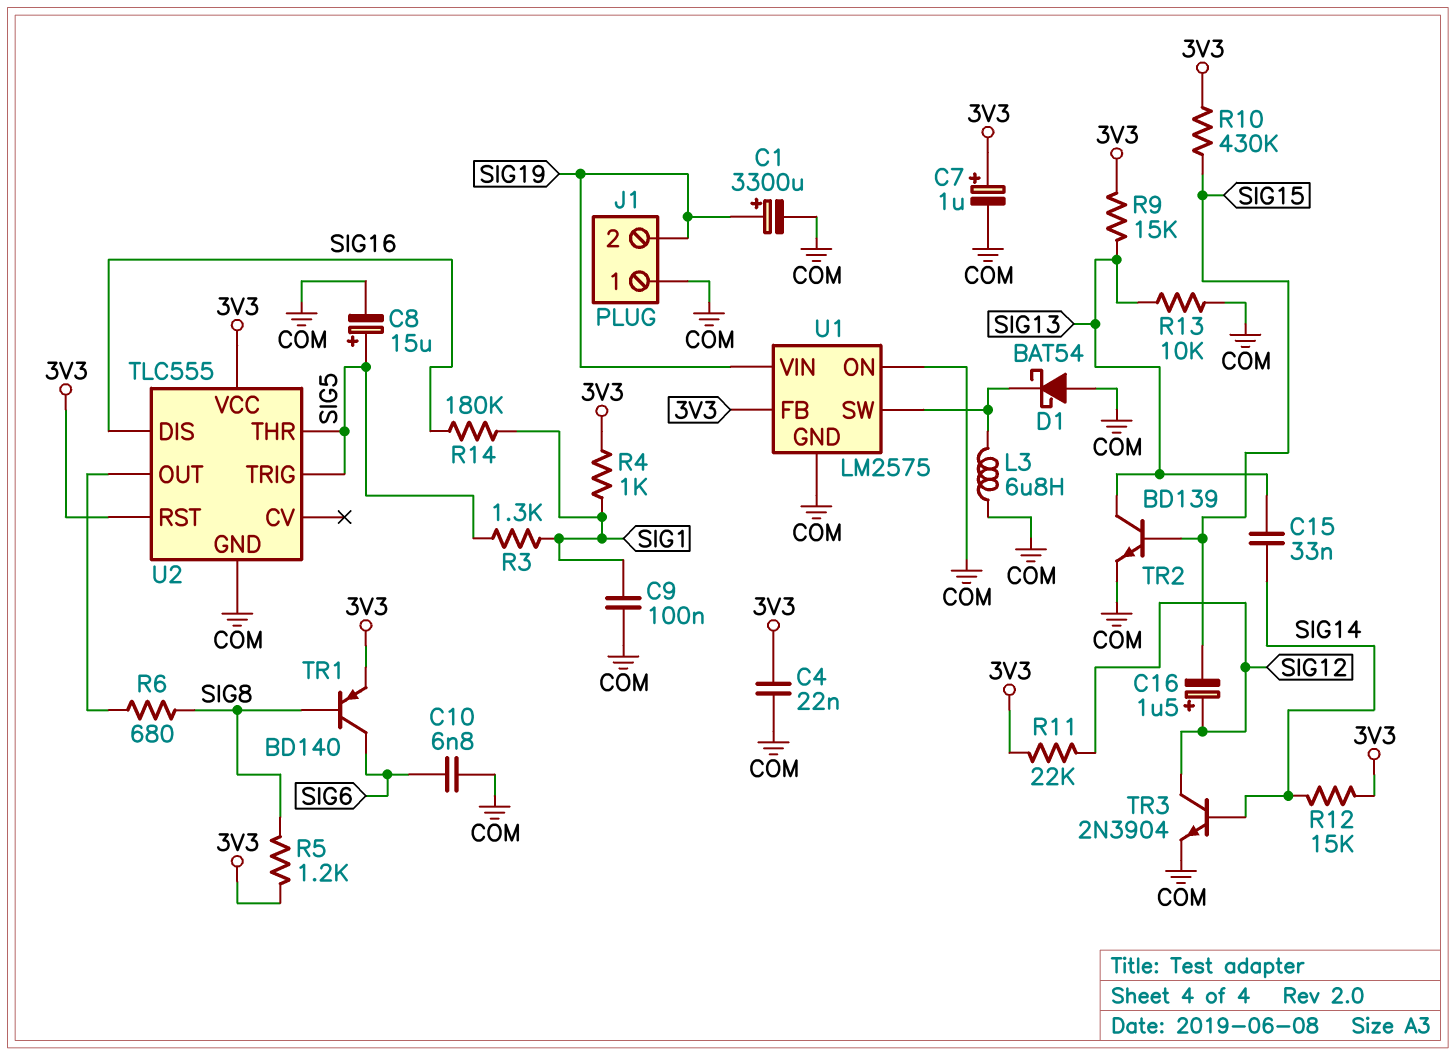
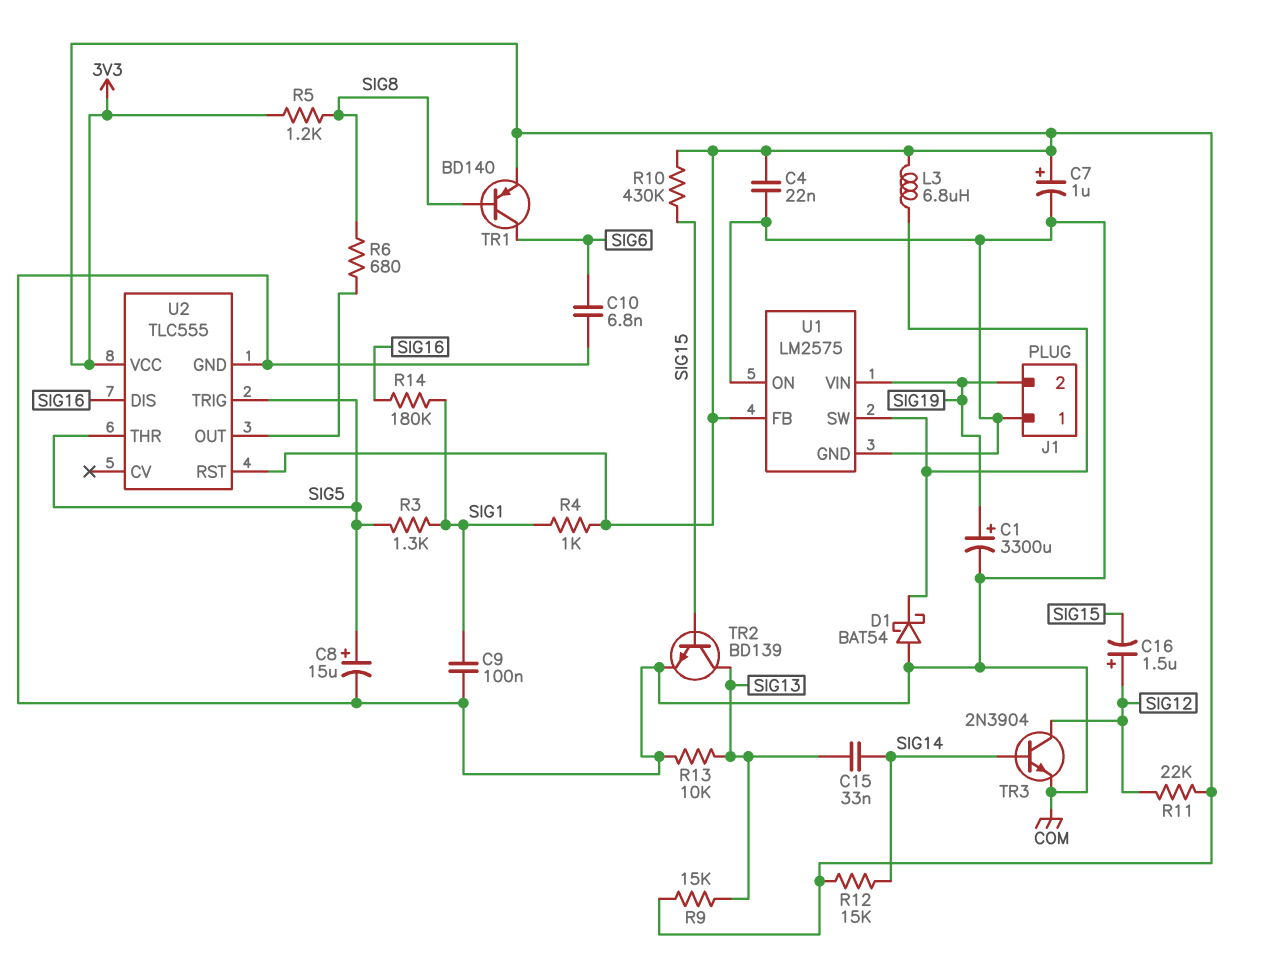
L3: 6.8uH (COM, U1/SW) -> 6.8uH (3V3, U1/SW)

